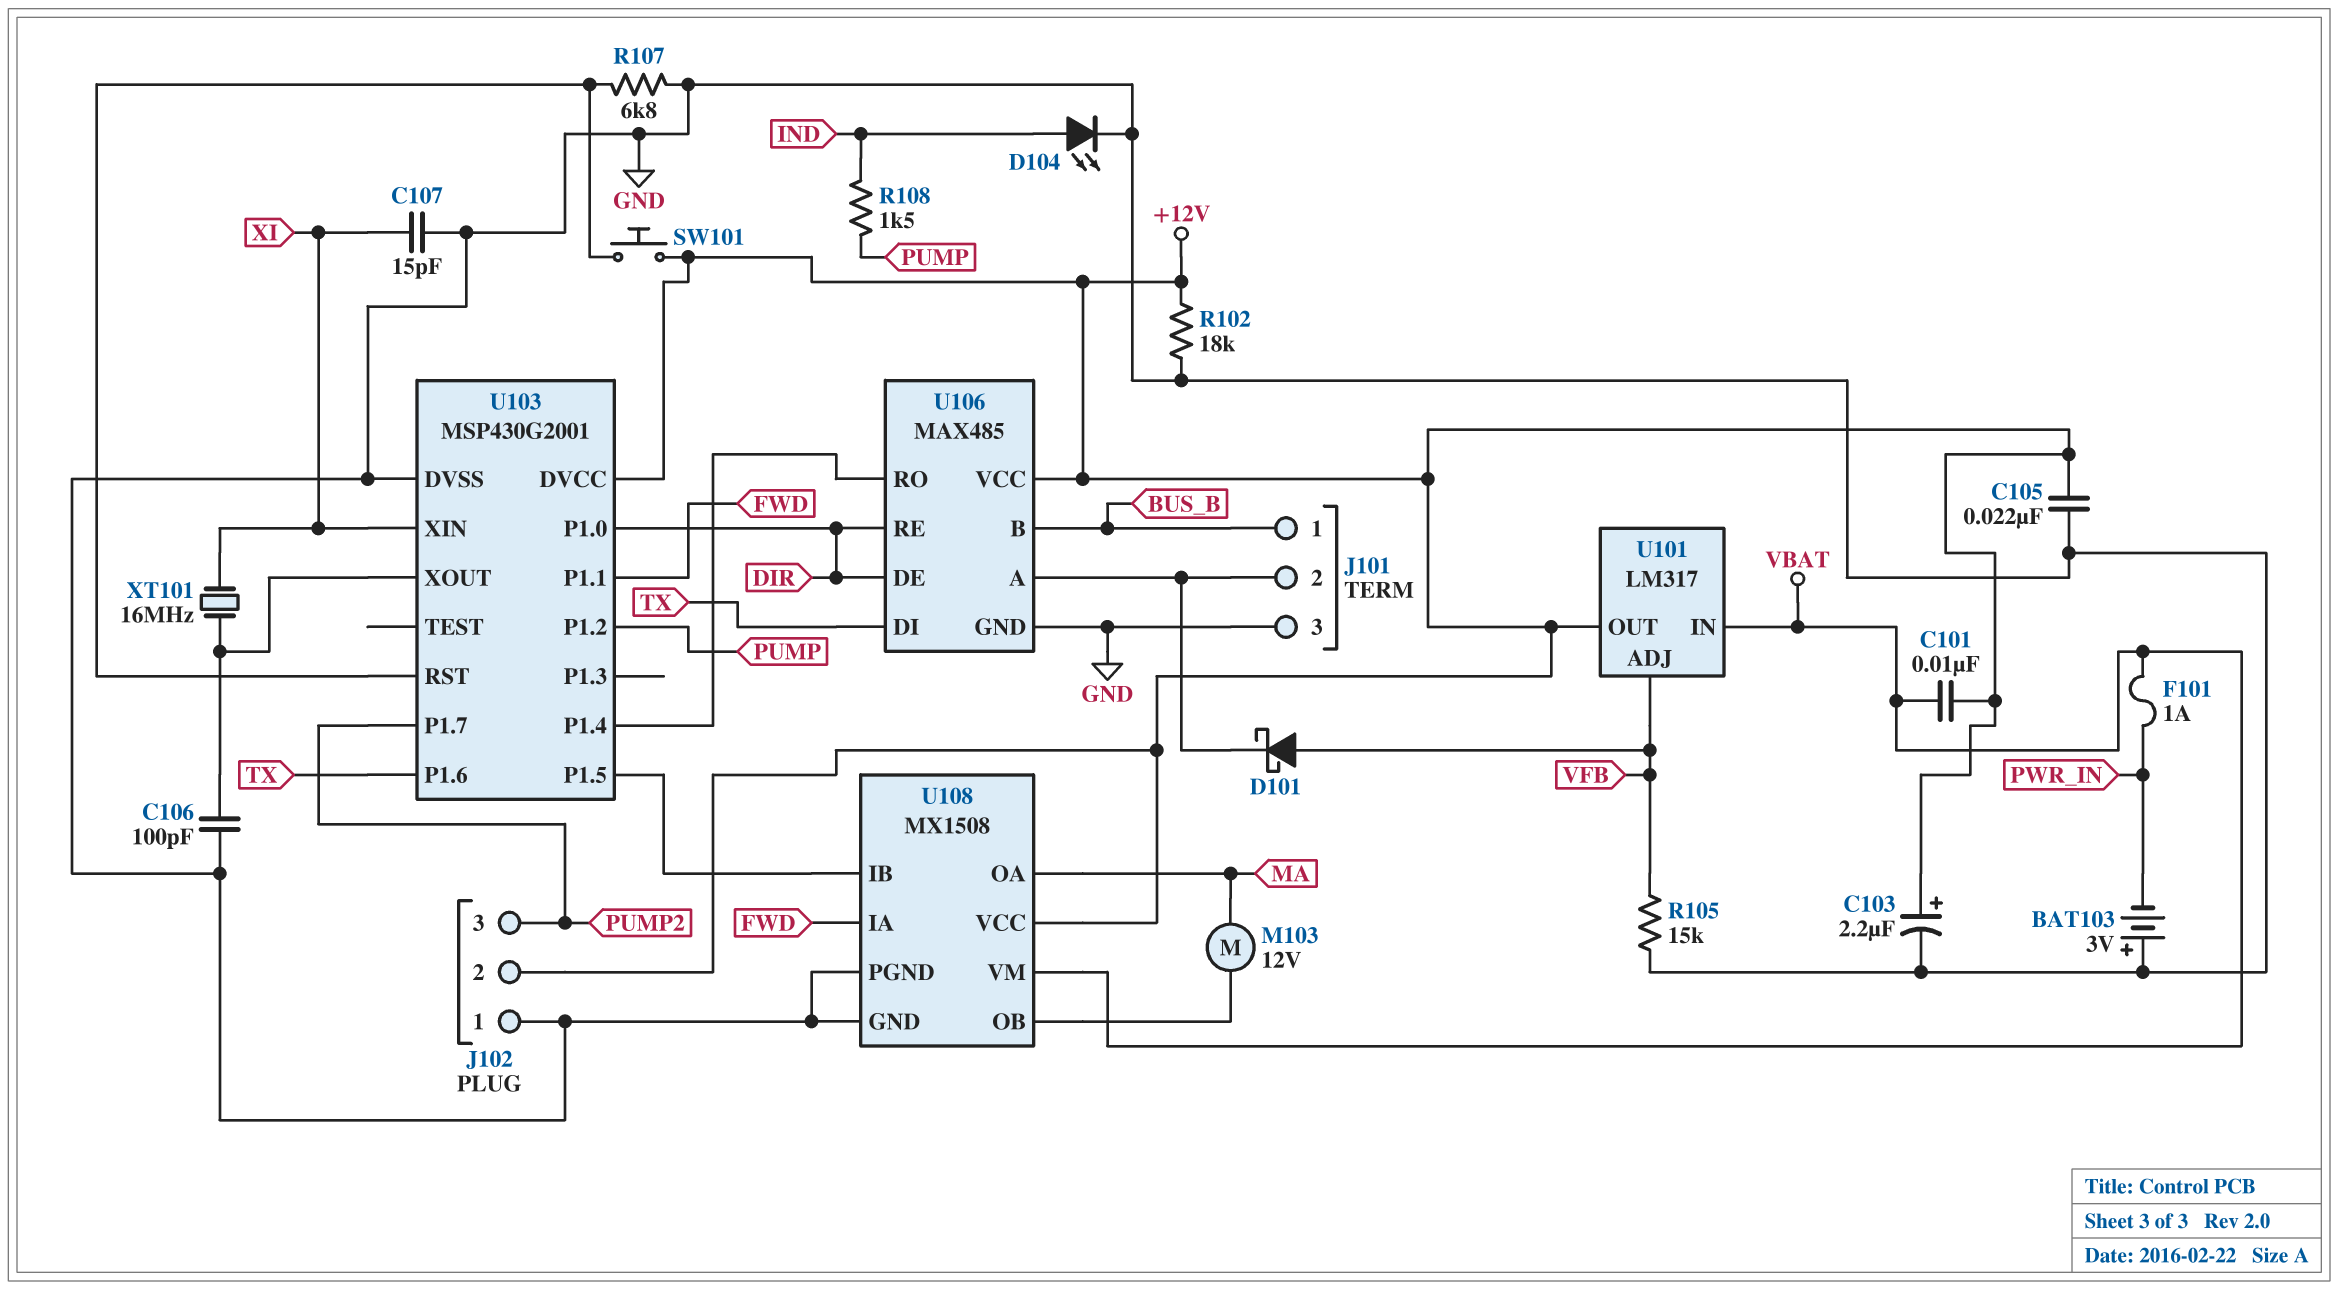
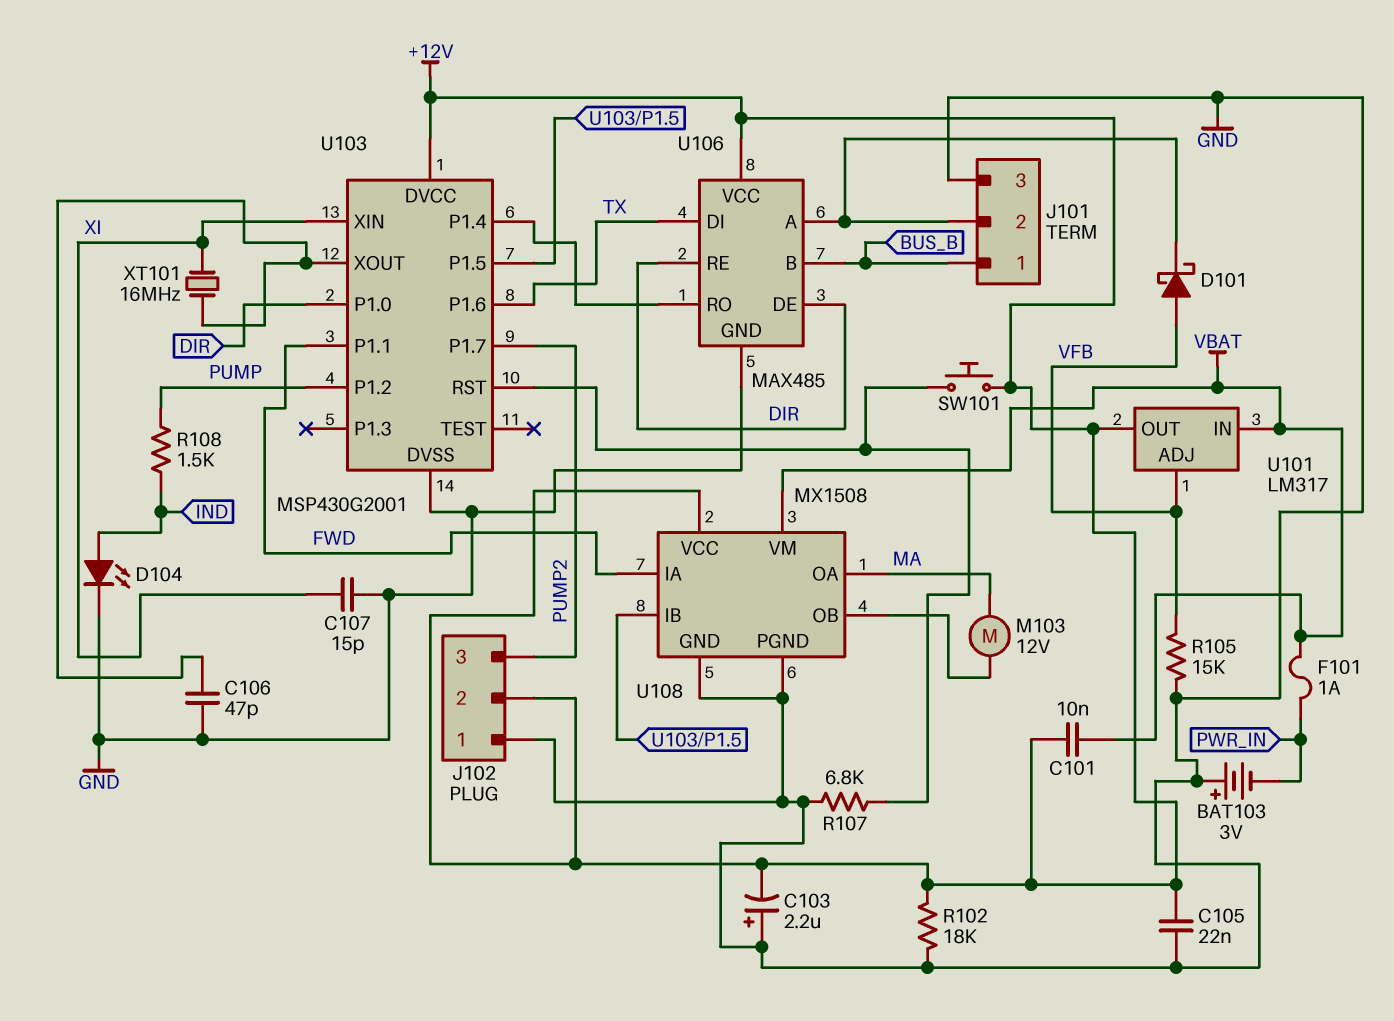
C103: 2.2uF (plus +12V, minus GND) -> 2.2uF (plus GND, minus +12V)
C106: 100pF (GND, U103/XOUT) -> 47pF (GND, U103/XOUT)

